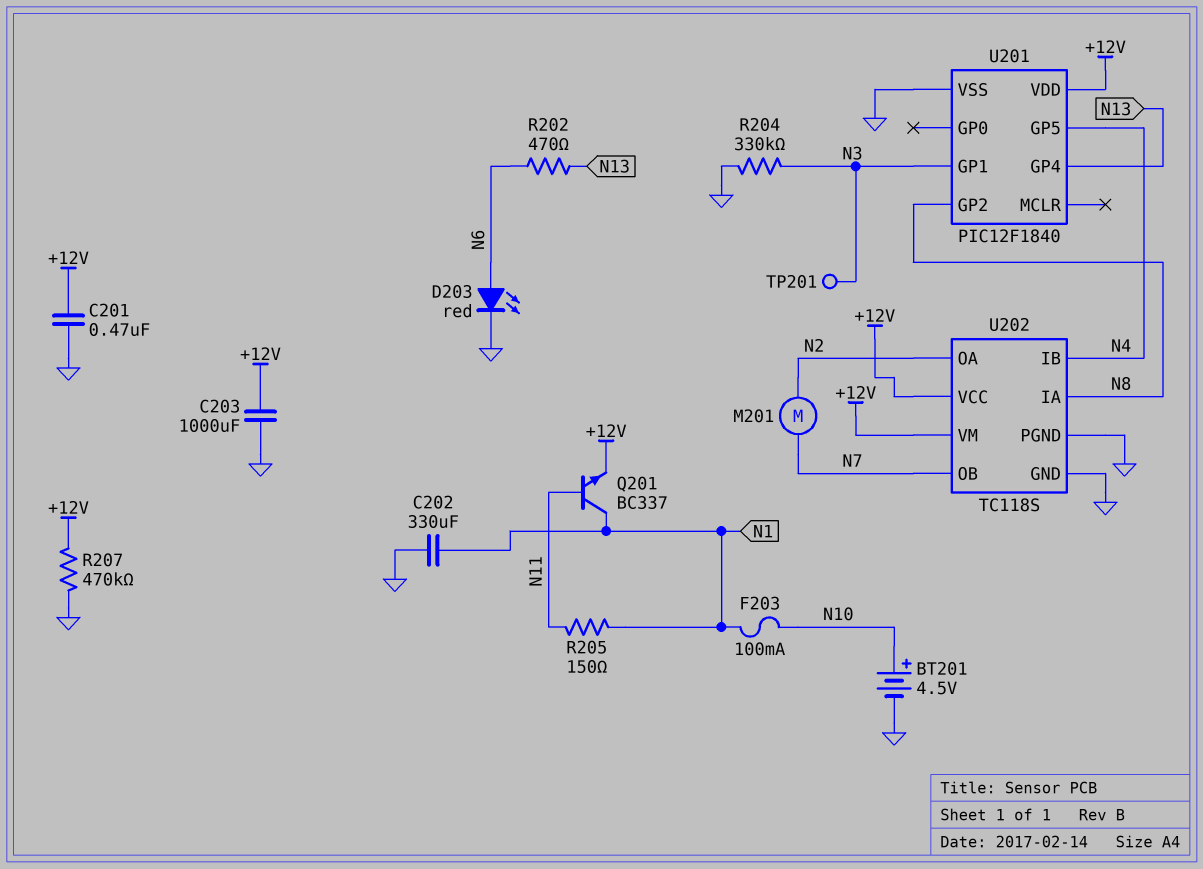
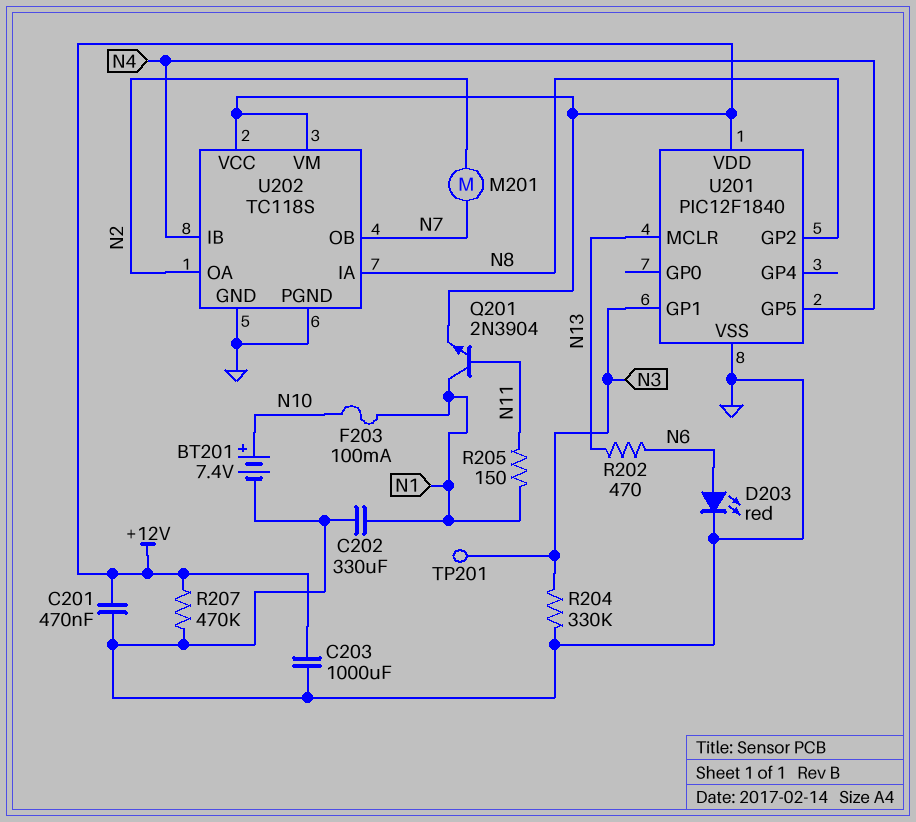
BT201: 4.5V (plus N10, minus GND) -> 7.4V (plus N10, minus GND)
Q201: NPN BC337 (B N11, C N1, E +12V) -> NPN 2N3904 (B N11, C N1, E +12V)
U201 pin GP4: N13 -> none
U201 pin MCLR: none -> N13

